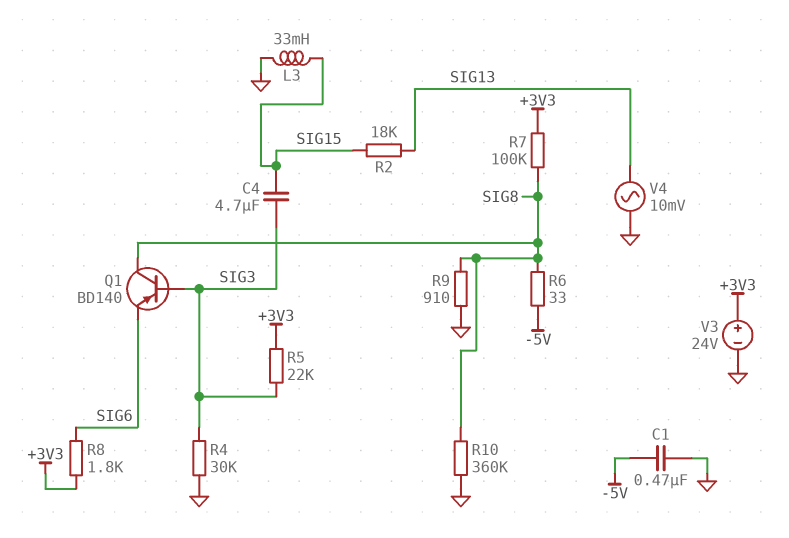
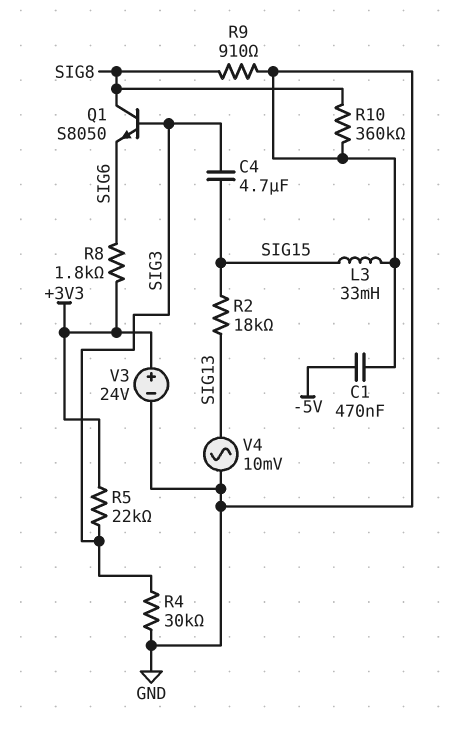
Q1: PNP BD140 (B SIG3, C SIG8, E SIG6) -> NPN S8050 (B SIG3, C SIG8, E SIG6)
R6: 33 (-5V, SIG8) -> none
R7: 100k (+3V3, SIG8) -> none

